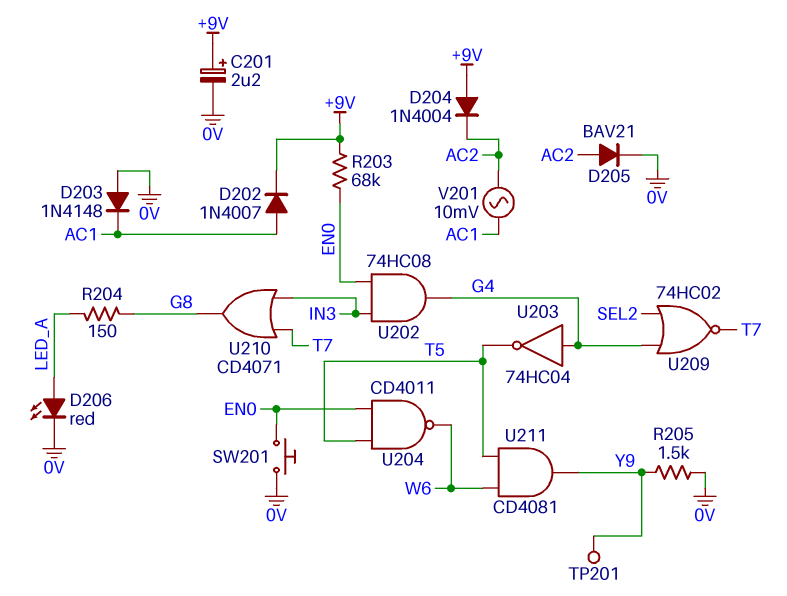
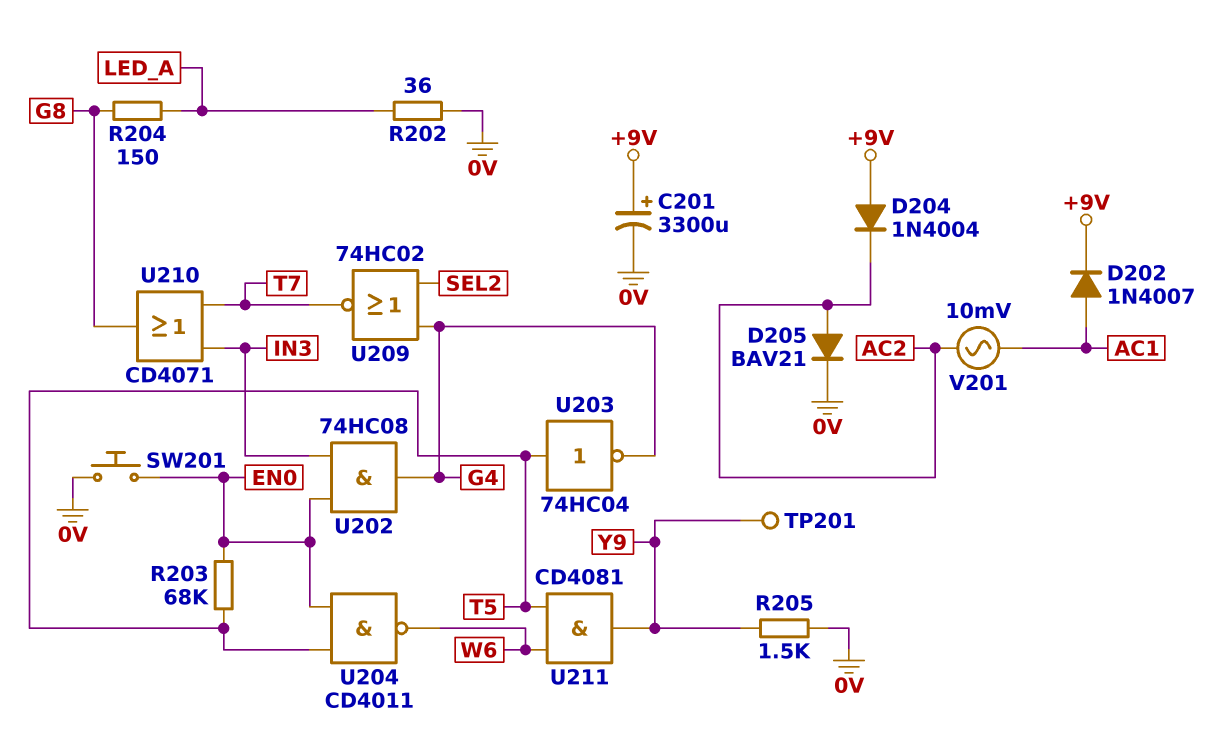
C201: 2.2uF (plus +9V, minus 0V) -> 3300uF (plus +9V, minus 0V)
D203: diode 1N4148 (A 0V, K AC1) -> none
D206: LED red (A LED_A, K 0V) -> none
R202: none -> 36 (0V, LED_A)
R203: 68k (+9V, EN0) -> 68k (EN0, T5)
U203: NOT 74HC04 (in G4, out T5) -> NOT 74HC04 (in T5, out G4)

